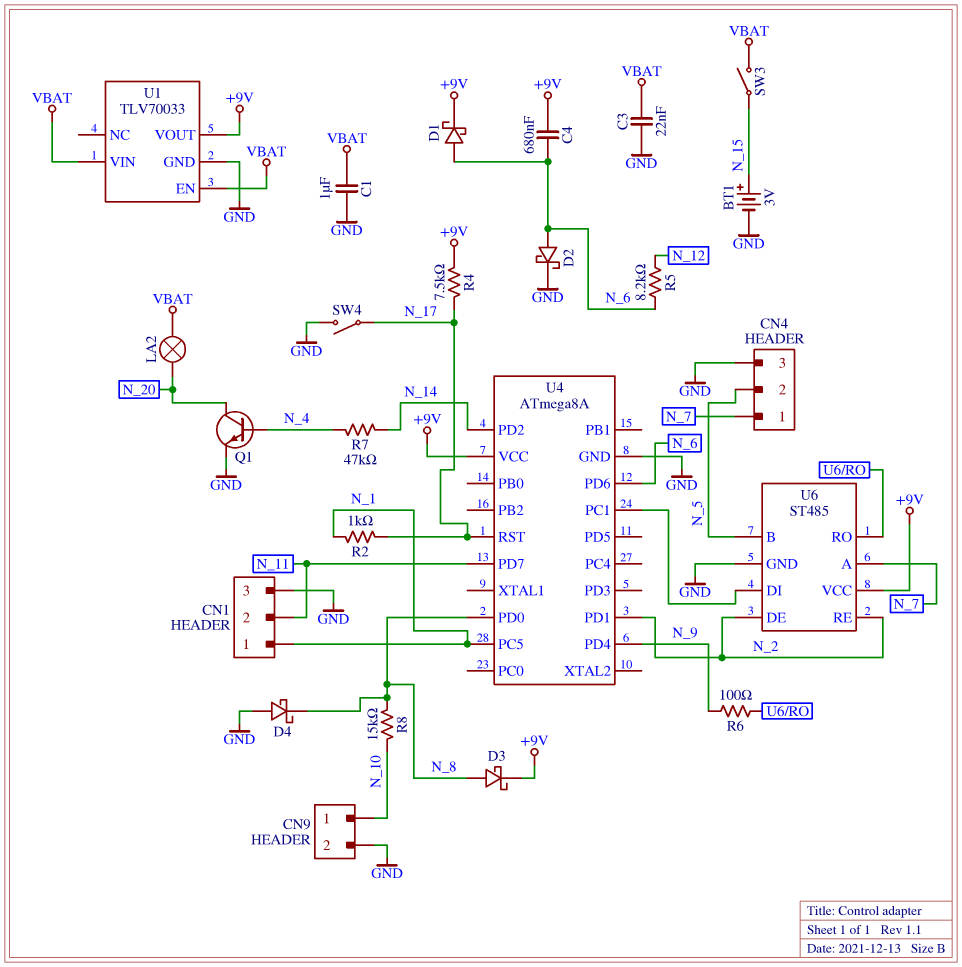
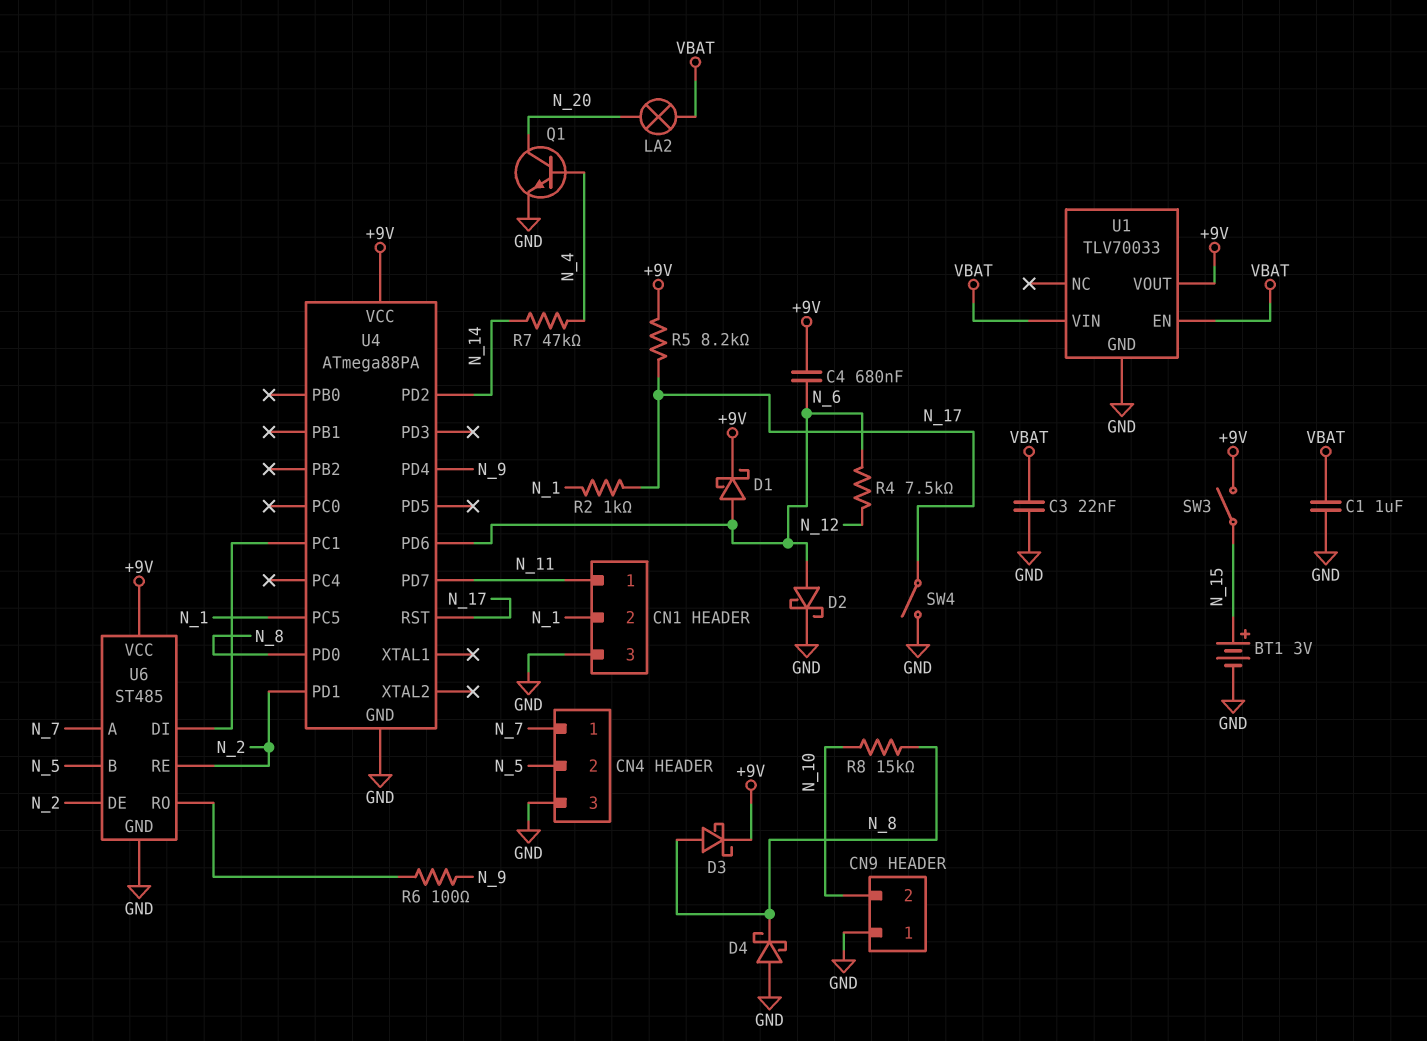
CN1 pin 1: N_1 -> N_11
CN1 pin 2: N_11 -> N_1
CN9 pin 1: N_10 -> GND
CN9 pin 2: GND -> N_10
R4: 7.5k (+9V, N_17) -> 7.5k (N_6, N_12)
R5: 8.2k (N_6, N_12) -> 8.2k (+9V, N_17)
SW3: switch (N_15, VBAT) -> switch (+9V, N_15)
U4: ATmega8A -> ATmega88PA

